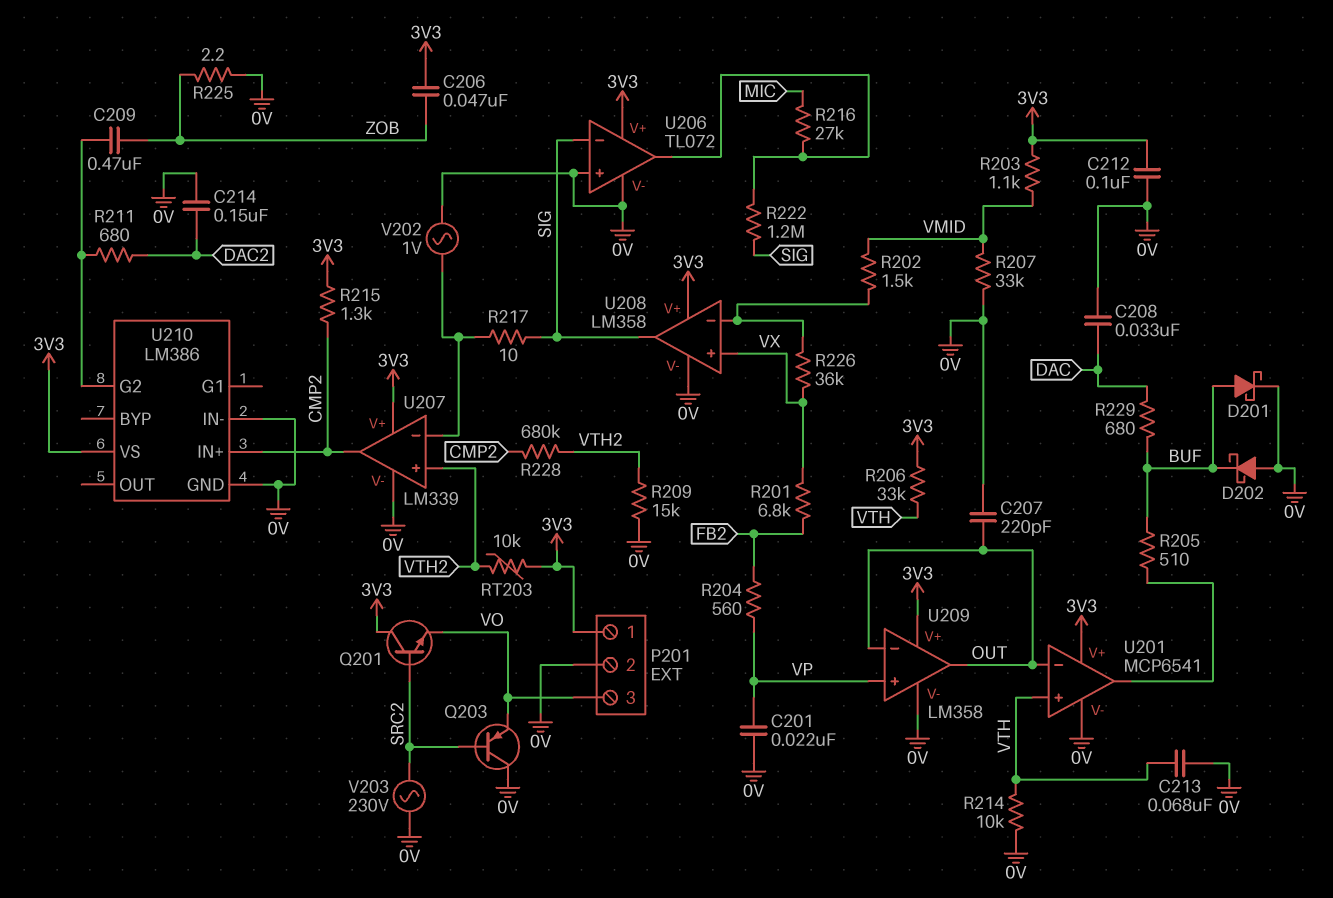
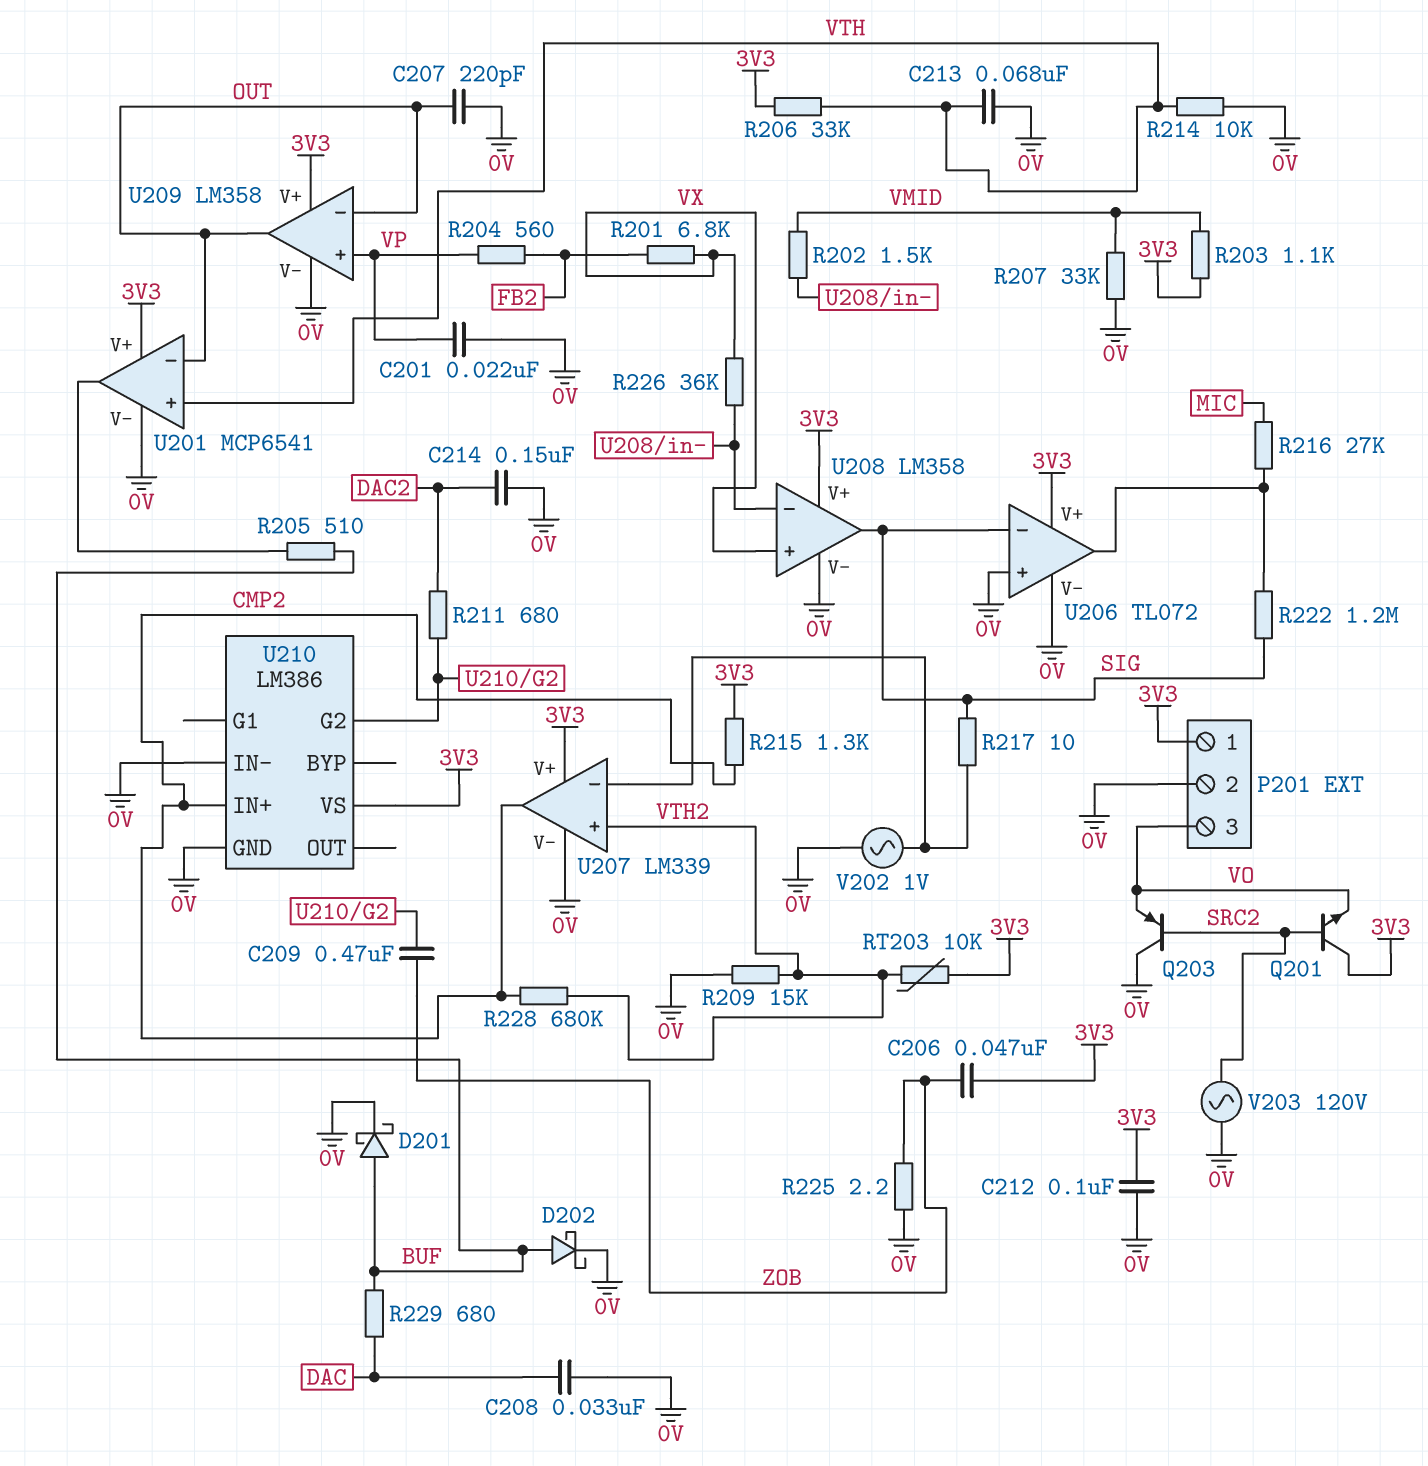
D202: schottky (A 0V, K BUF) -> schottky (A BUF, K 0V)
V203: AC 230V (0V, SRC2) -> AC 120V (0V, SRC2)

